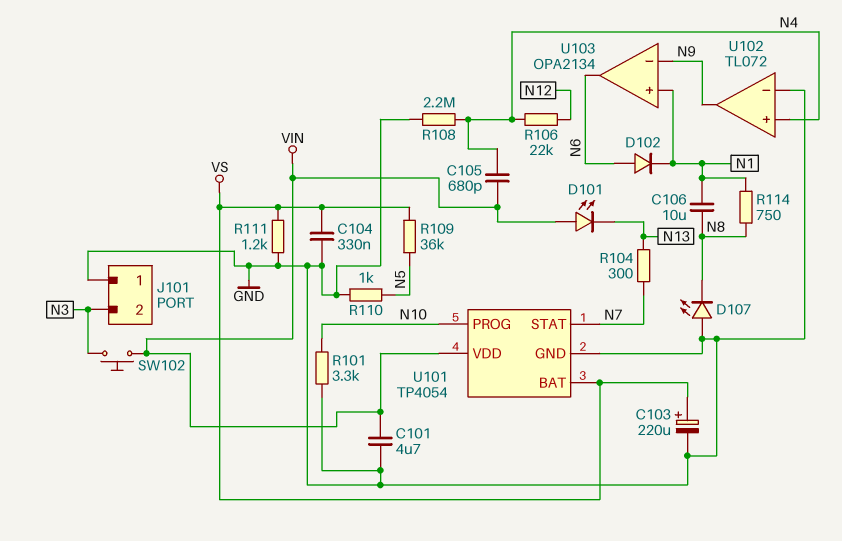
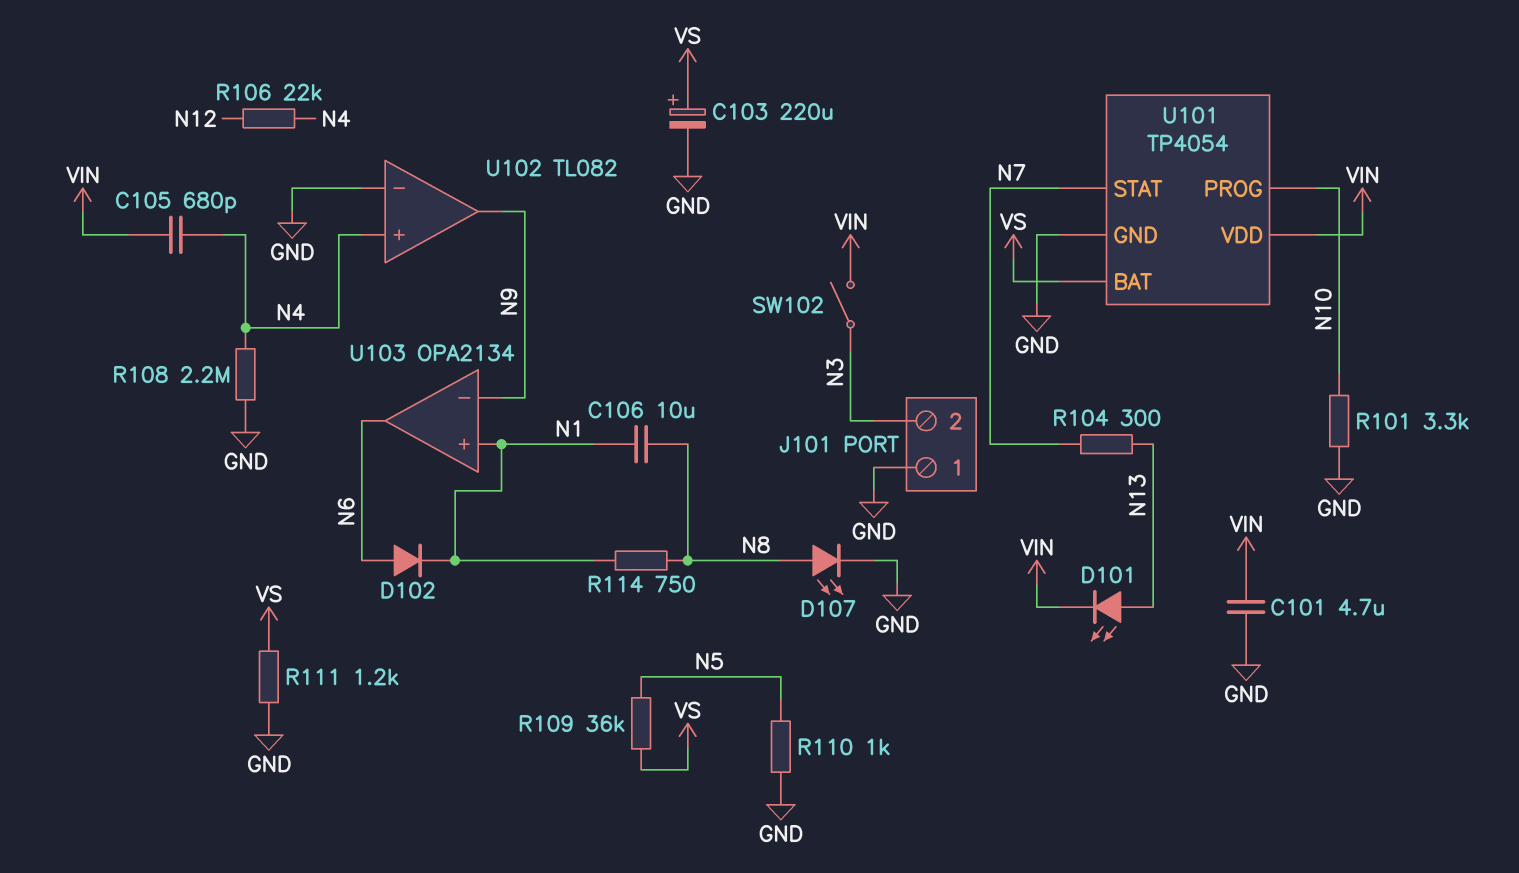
C104: 330nF (GND, VS) -> none
D101: LED (A VIN, K N13) -> LED (A N13, K VIN)
D107: LED (A GND, K N8) -> LED (A N8, K GND)
SW102: button (N3, VIN) -> switch (N3, VIN)
U102: TL072 -> TL082

